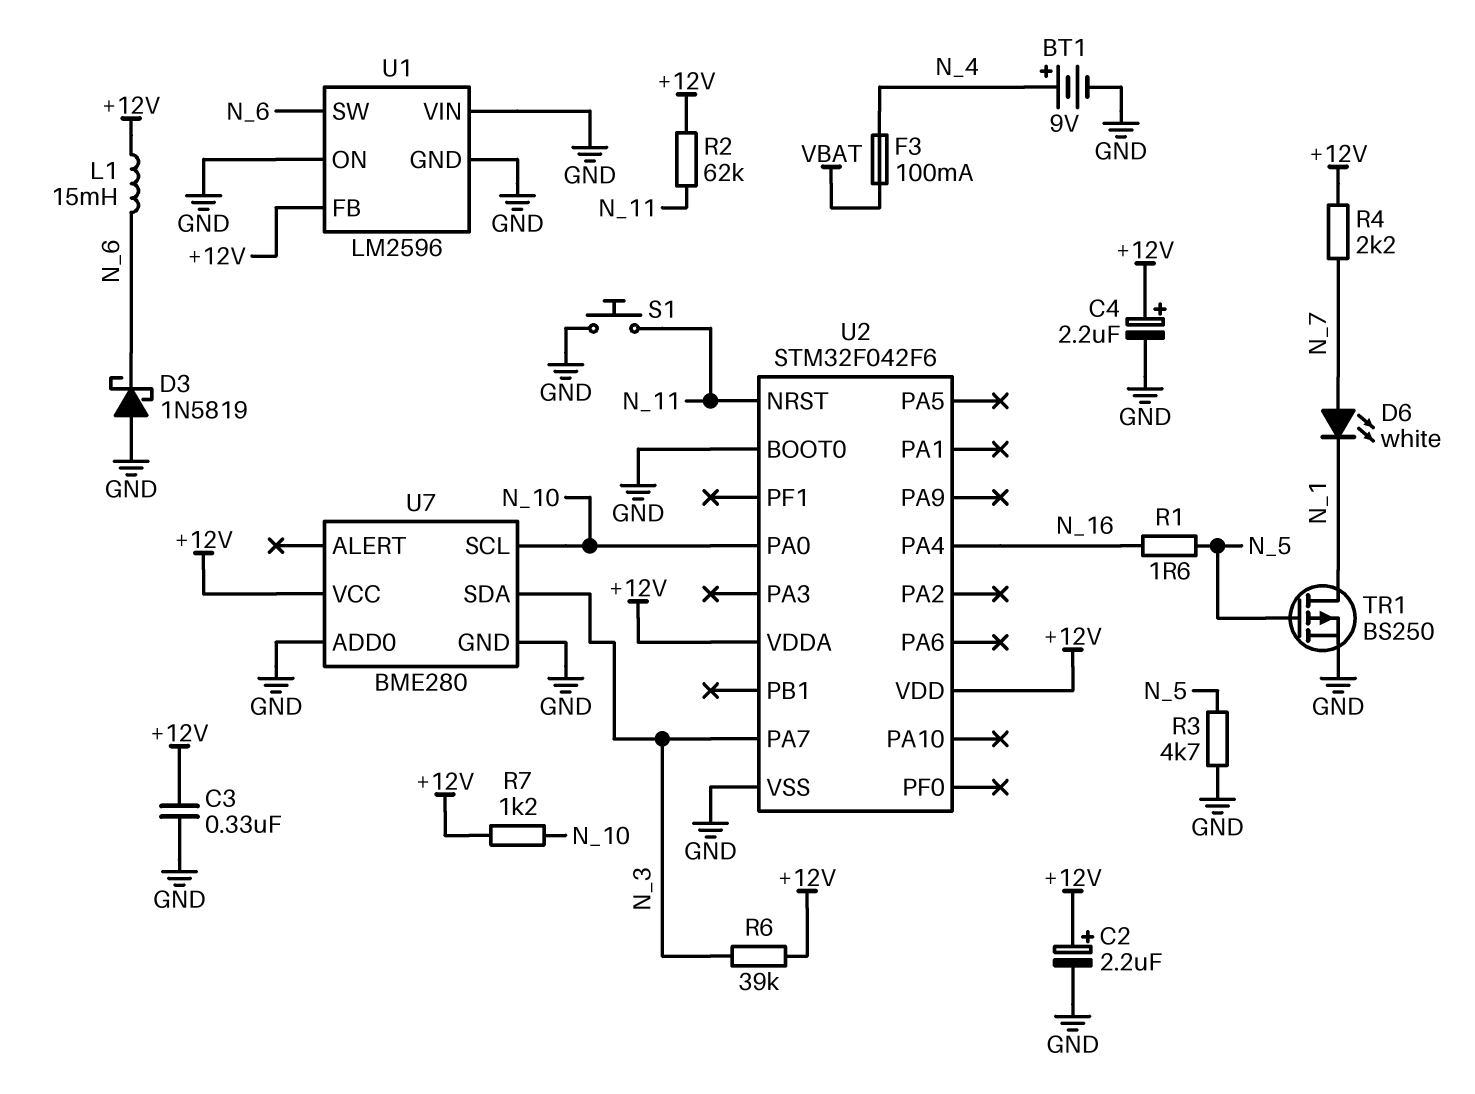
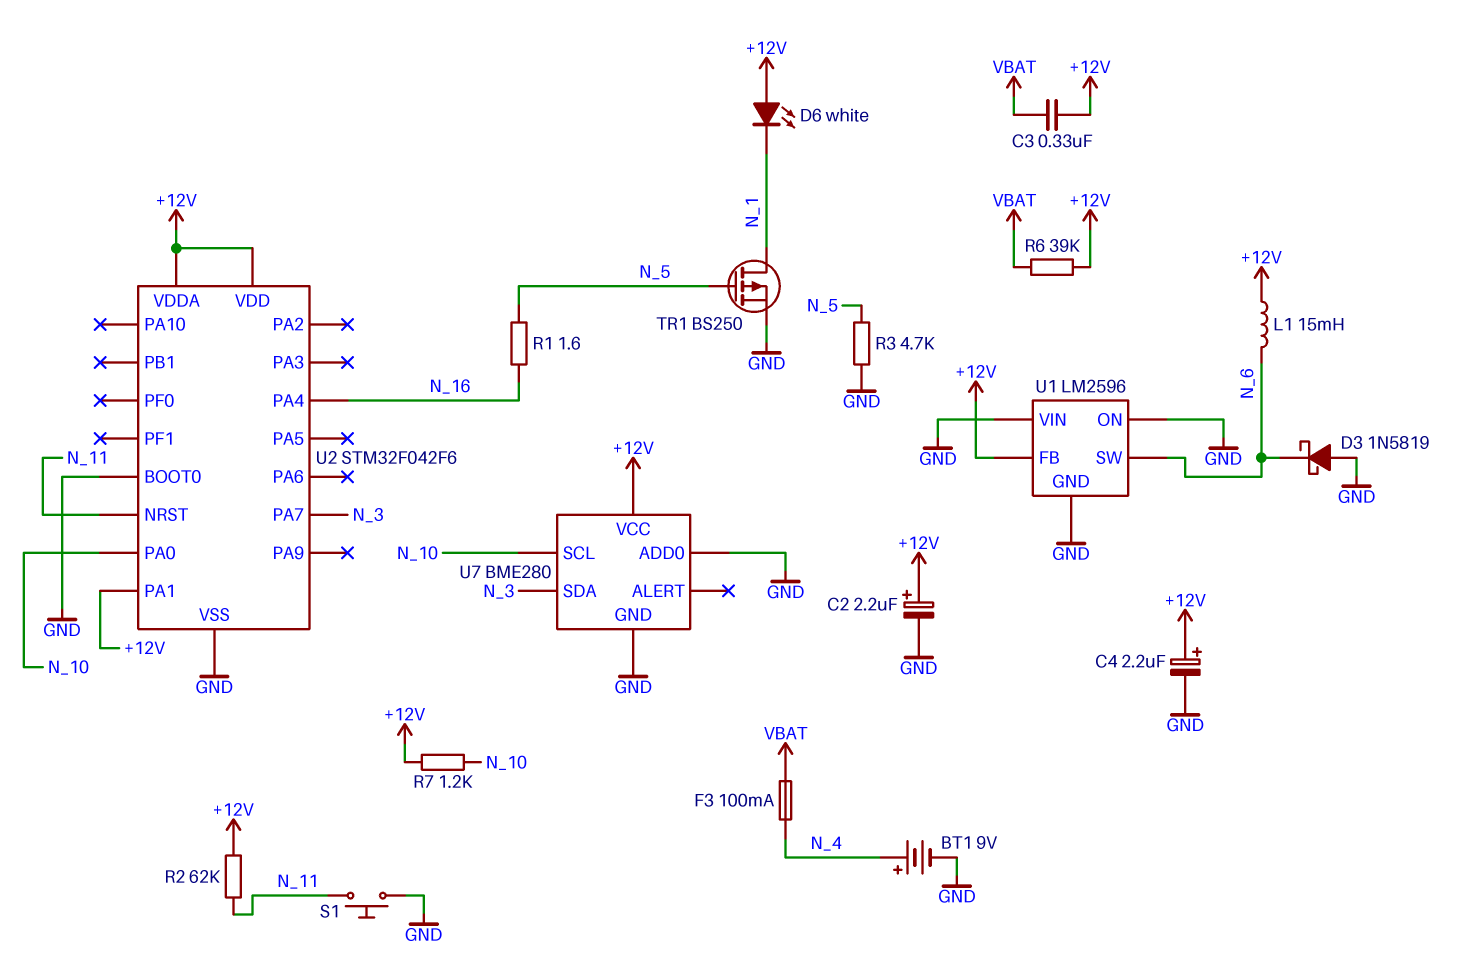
C3: 330nF (+12V, GND) -> 330nF (+12V, VBAT)
D6: LED white (A N_7, K N_1) -> LED white (A +12V, K N_1)
R4: 2.2k (+12V, N_7) -> none
R6: 39k (+12V, N_3) -> 39k (+12V, VBAT)
U2 pin PA1: none -> +12V

